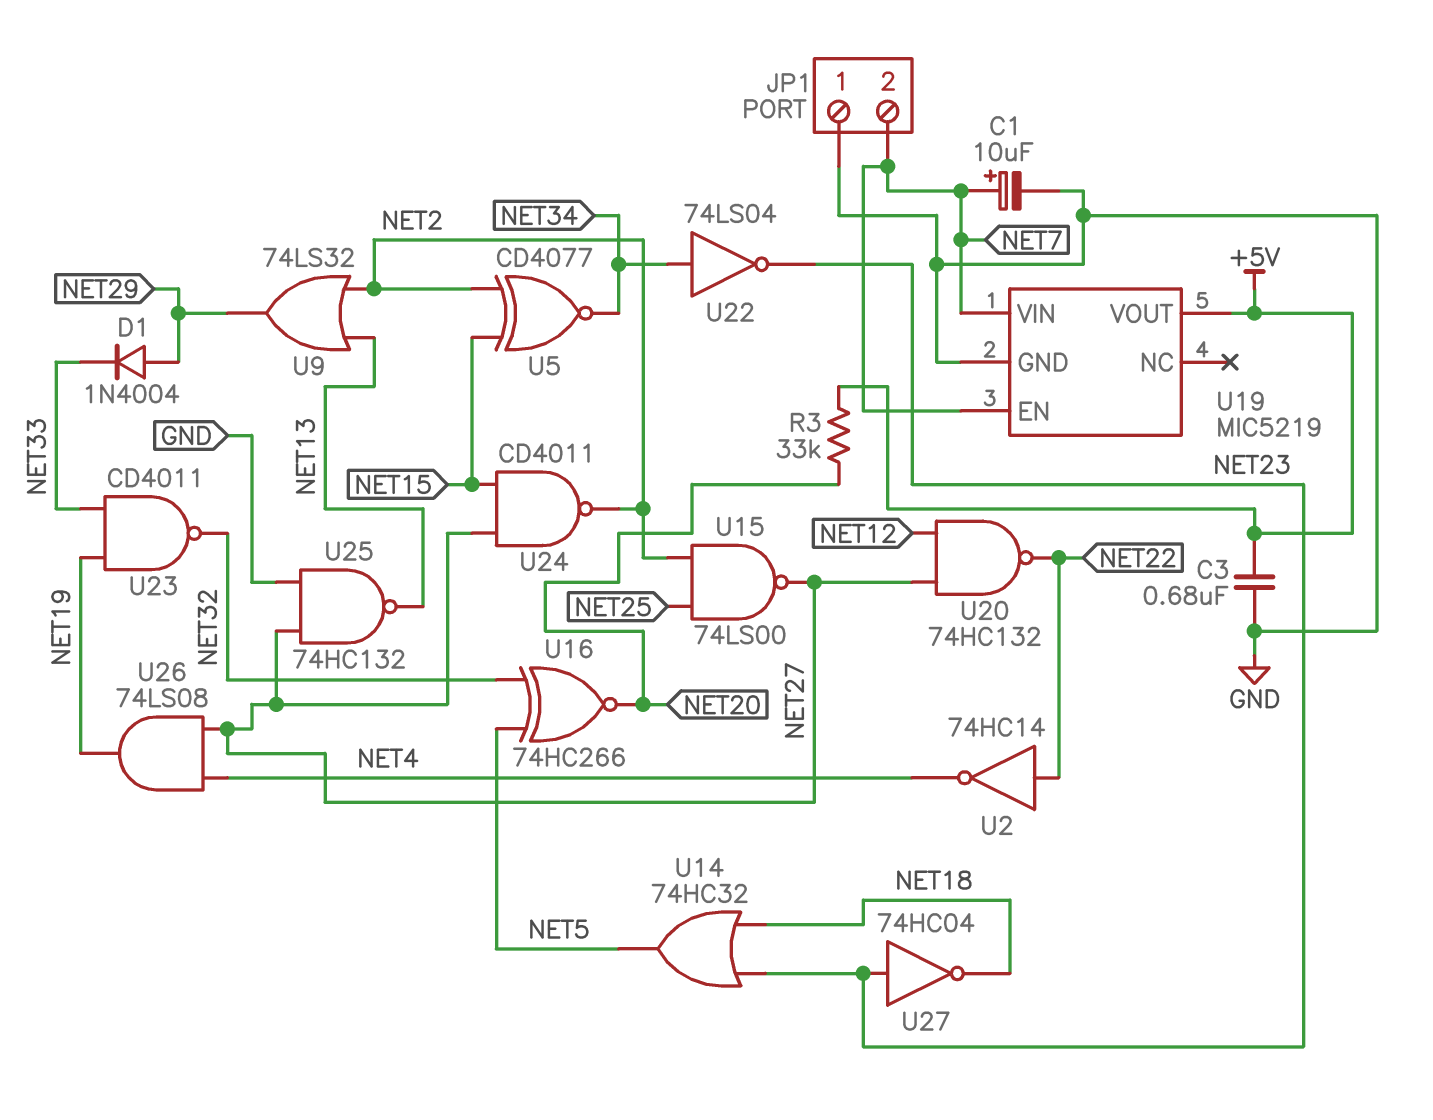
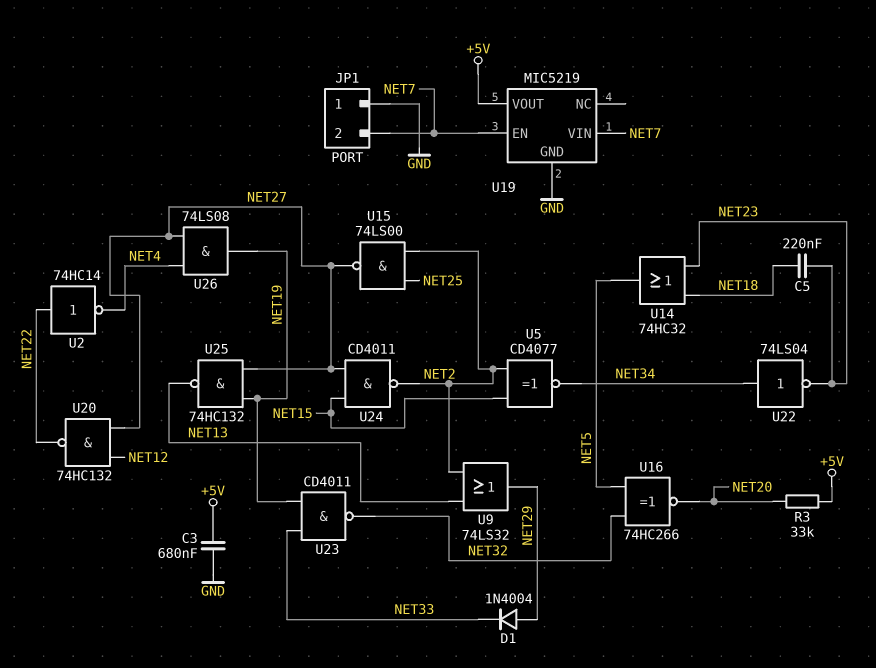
C1: 10uF (plus NET7, minus GND) -> none
C5: none -> 220nF (NET18, NET23)
U25: NAND 74HC132 (in GND, in NET27, out NET13) -> NAND 74HC132 (in NET19, in NET27, out NET13)
U27: NOT 74HC04 (in NET23, out NET18) -> none

